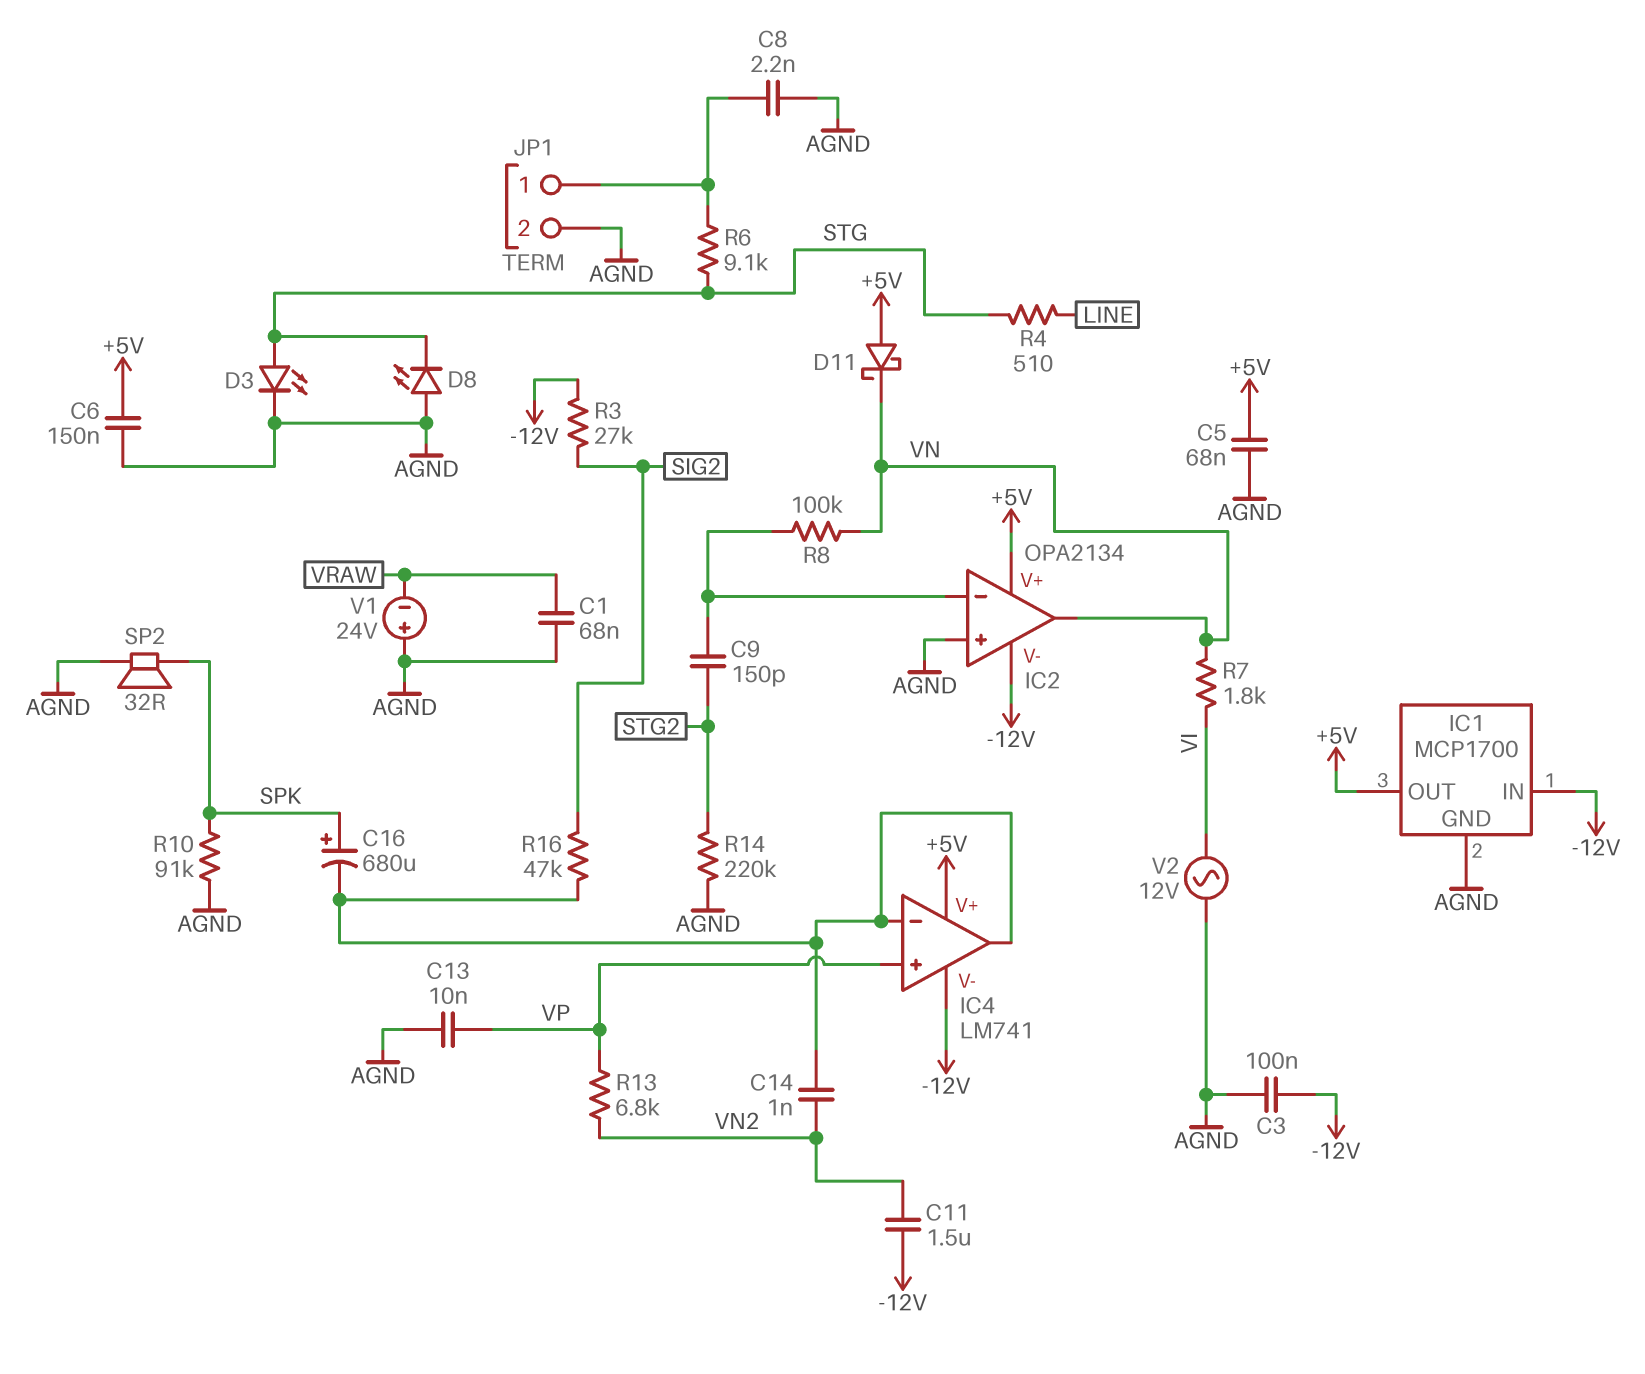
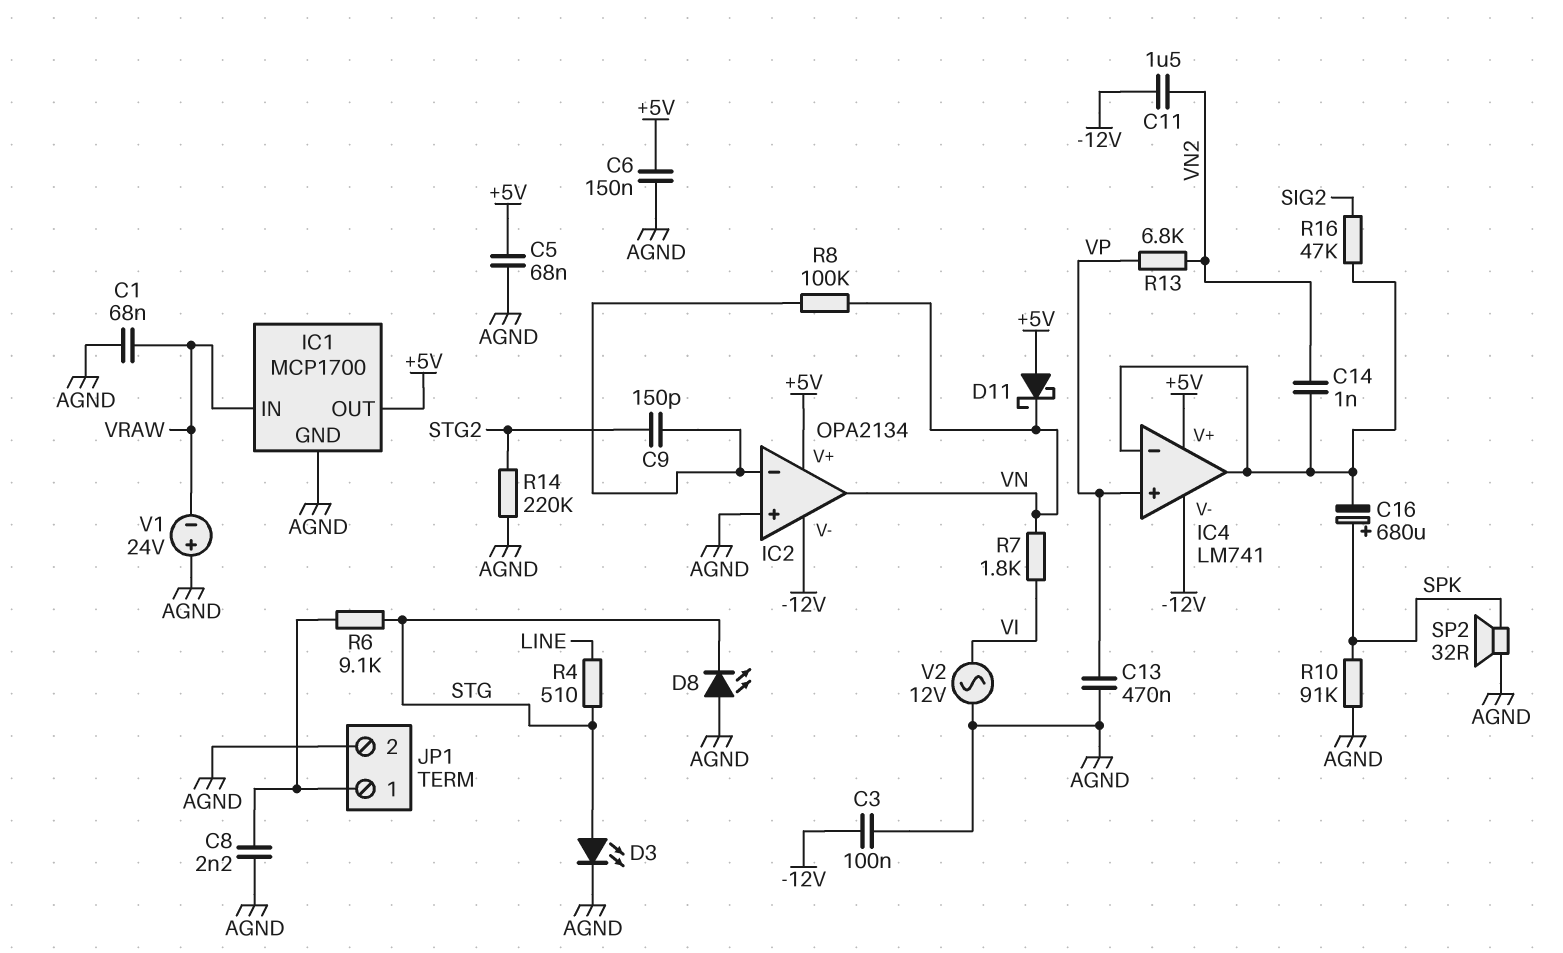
C13: 10nF (AGND, VP) -> 470nF (AGND, VP)
IC1 pin IN: -12V -> VRAW
R3: 27k (-12V, SIG2) -> none

